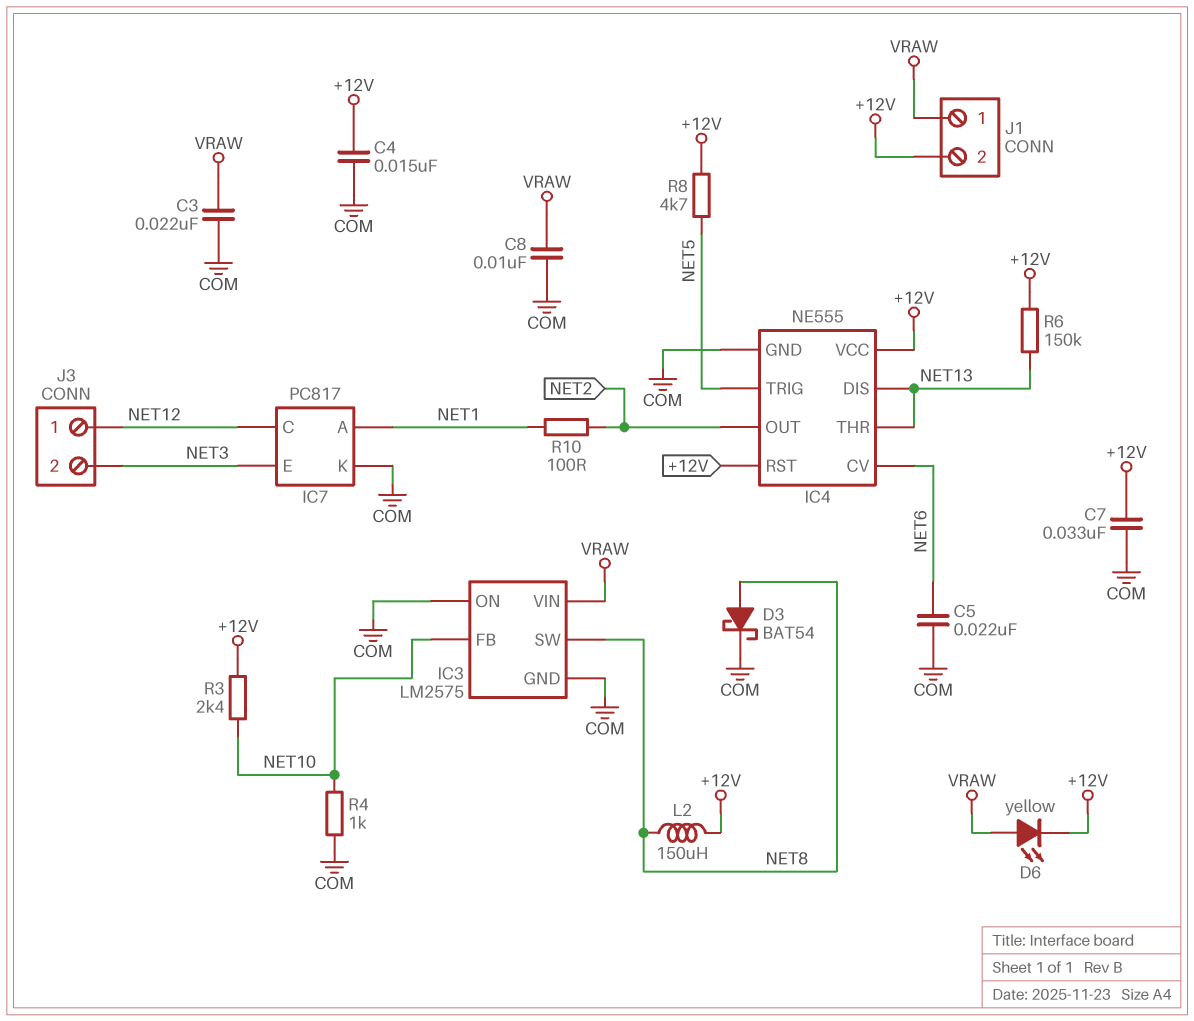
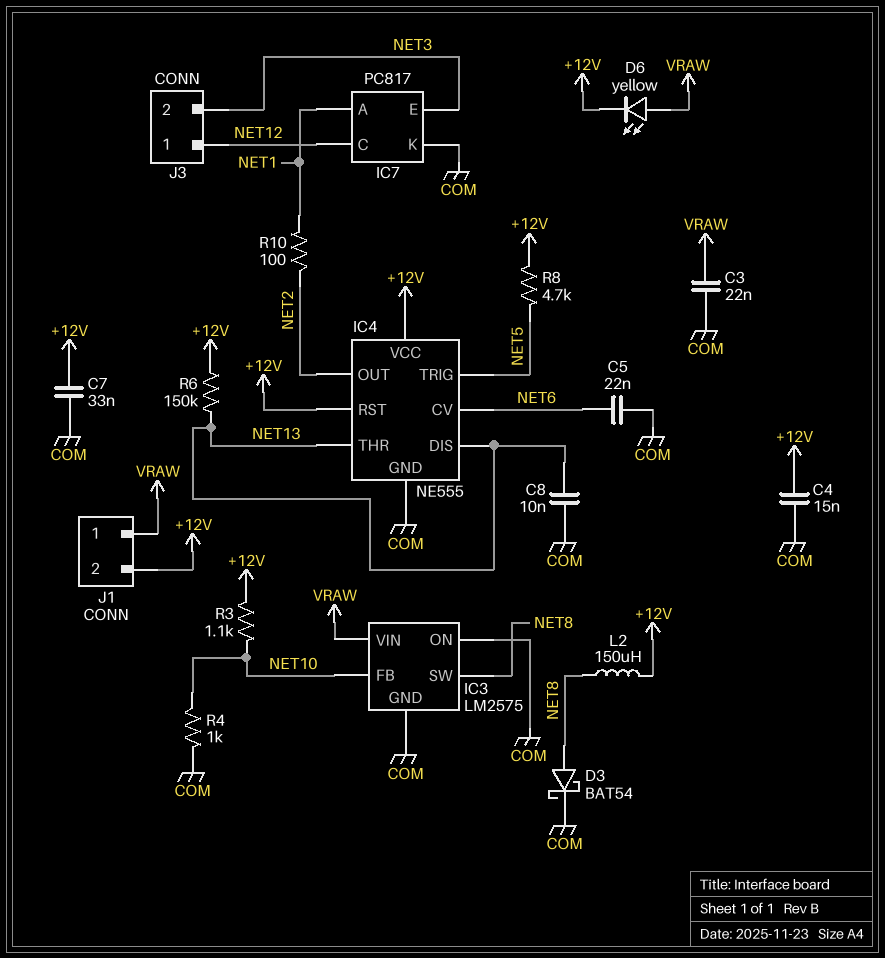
C8: 10nF (COM, VRAW) -> 10nF (COM, NET13)
R3: 2.4k (+12V, NET10) -> 1.1k (+12V, NET10)

